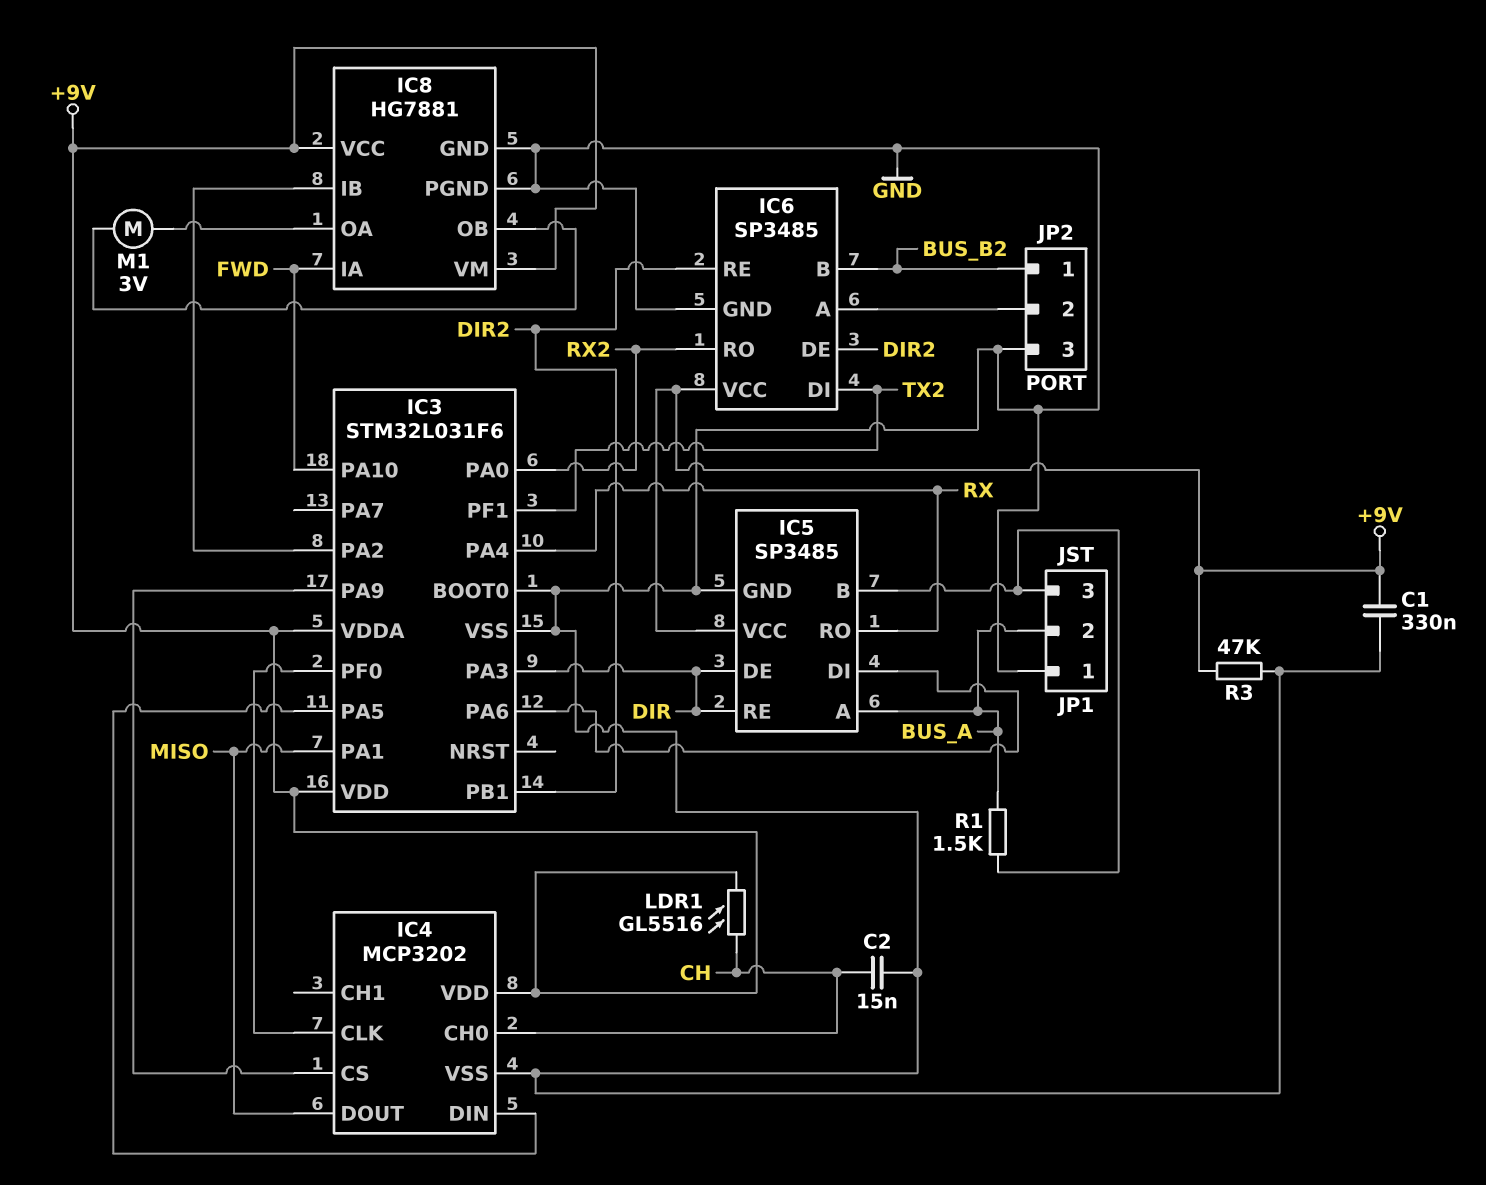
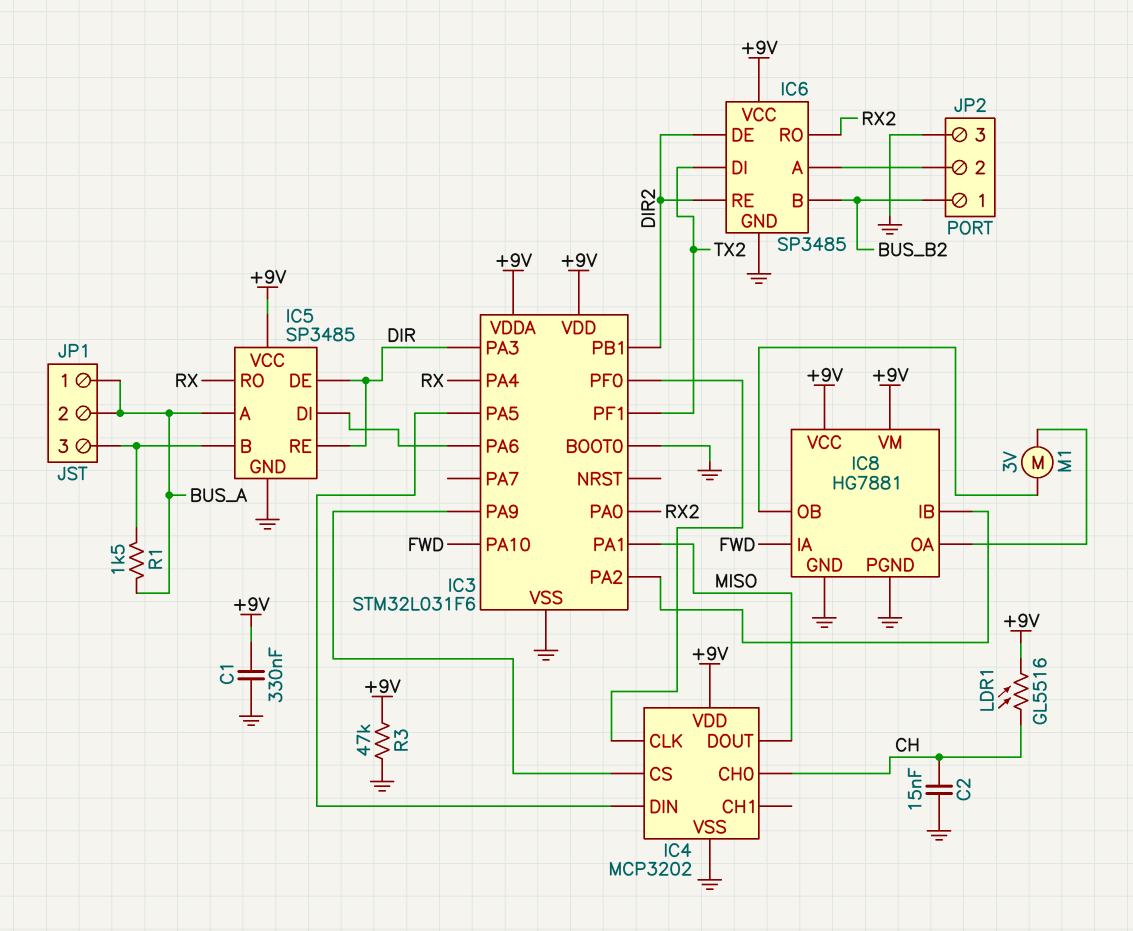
JP1 pin 1: GND -> BUS_A

